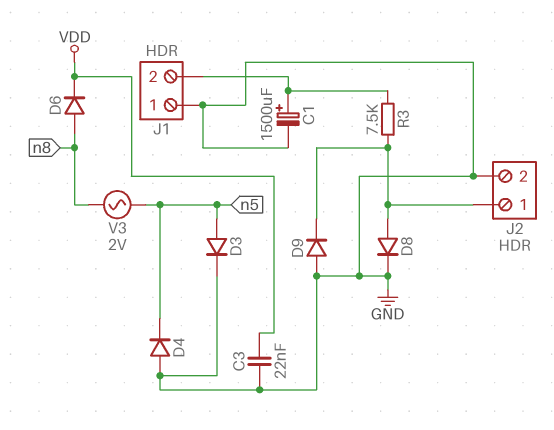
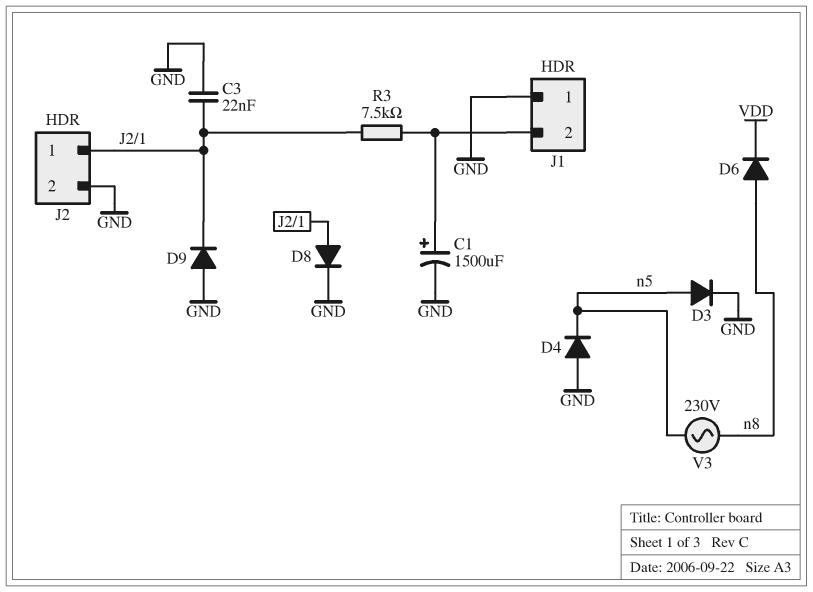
C3: 22nF (GND, VDD) -> 22nF (GND, J2/1)
V3: AC 2V (n5, n8) -> AC 230V (n5, n8)

